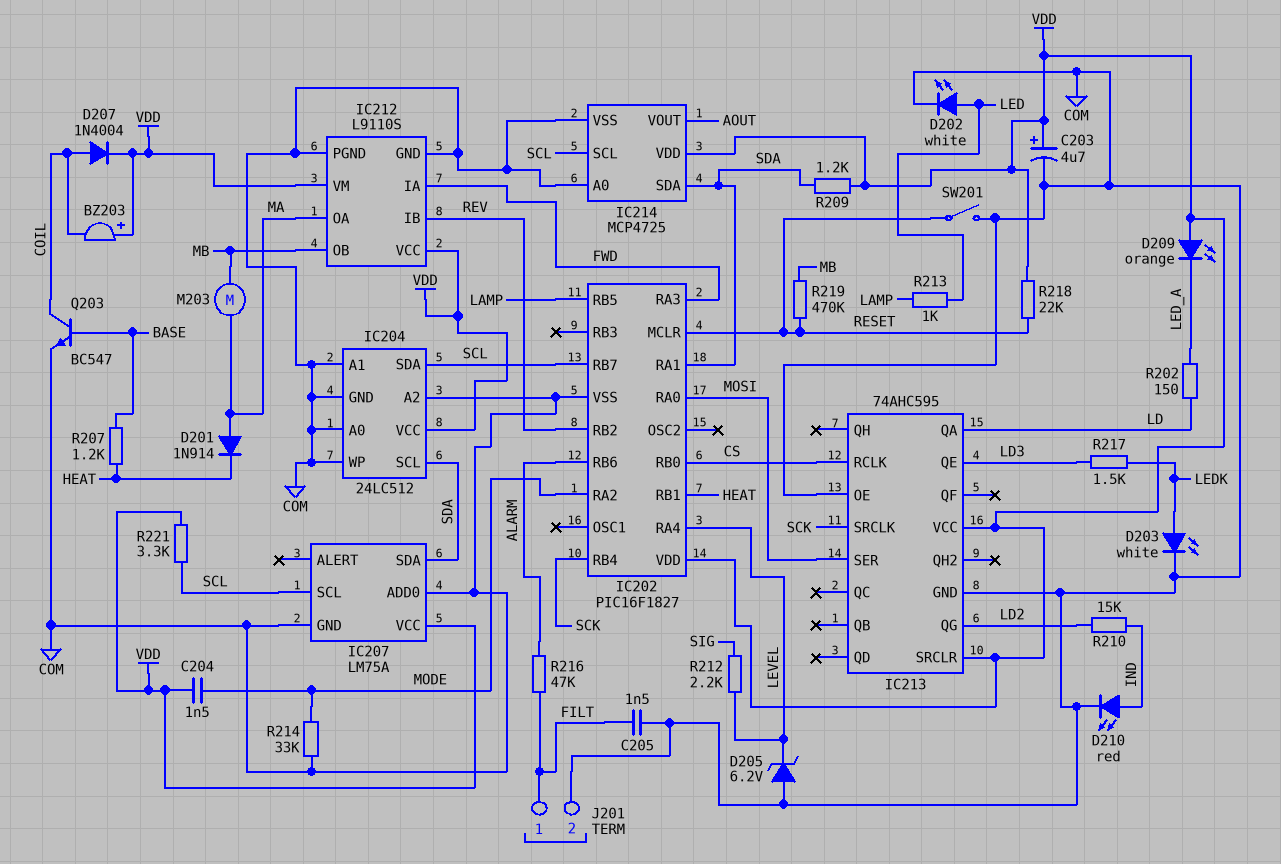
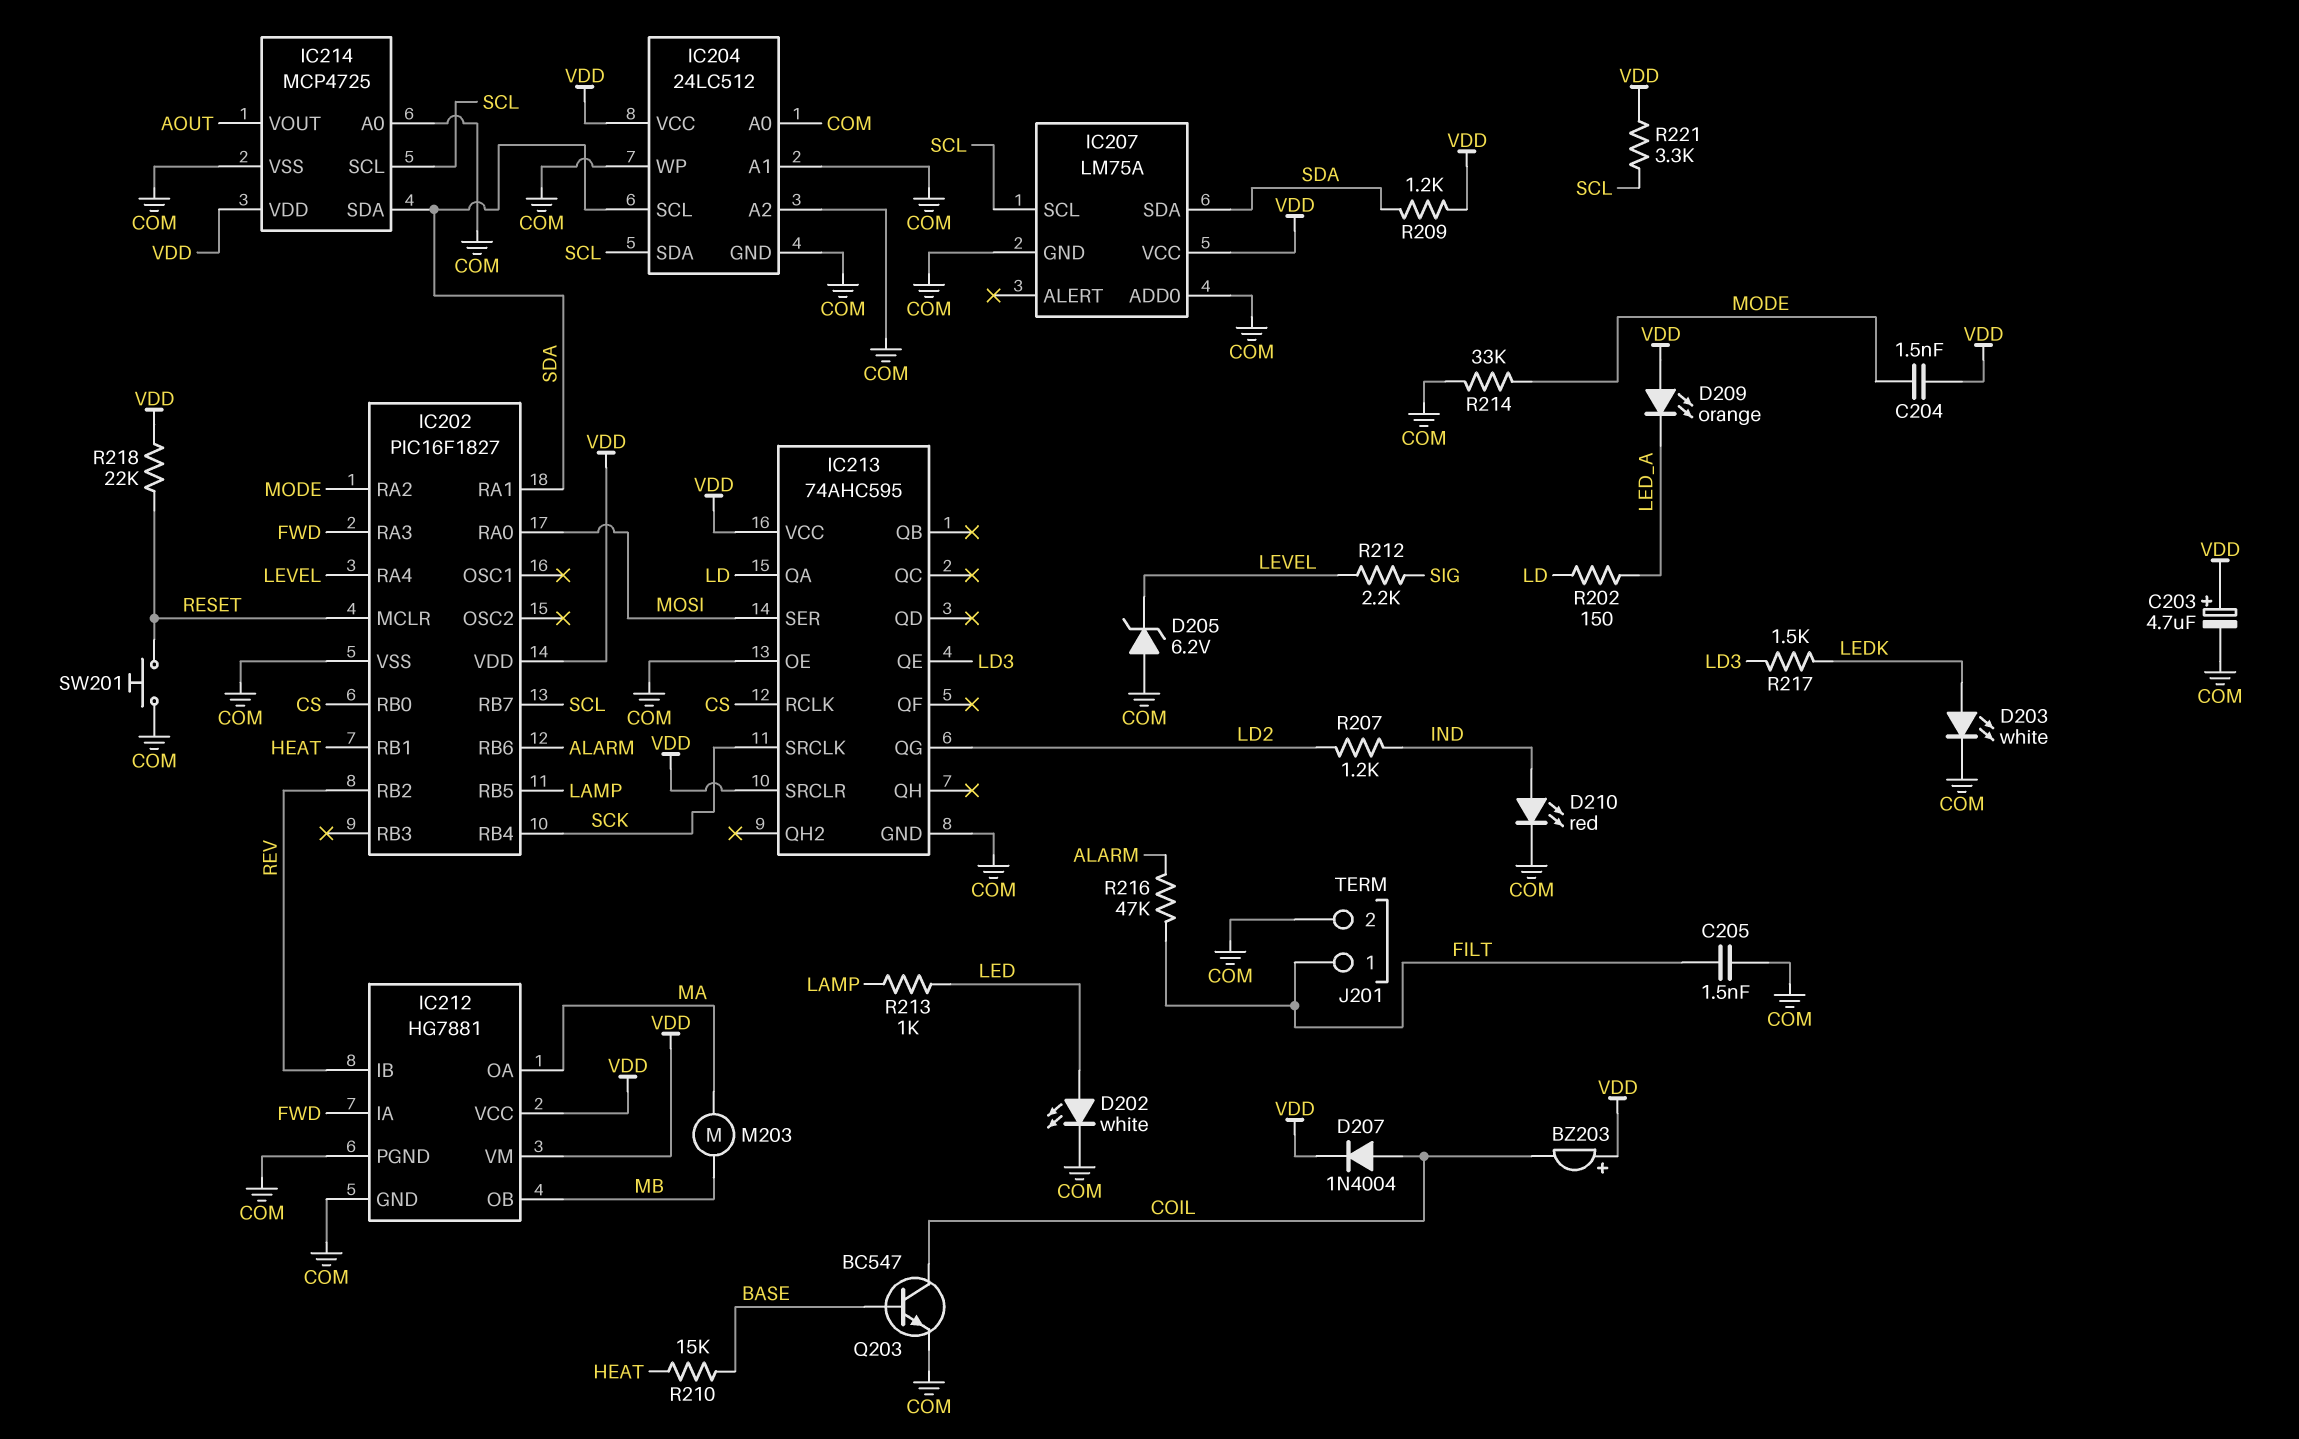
D201: diode 1N914 (A MA, K HEAT) -> none
IC212: L9110S -> HG7881
R207: 1.2k (BASE, HEAT) -> 1.2k (IND, LD2)
R210: 15k (IND, LD2) -> 15k (BASE, HEAT)
R219: 470k (MB, RESET) -> none
SW201: switch (COM, RESET) -> button (COM, RESET)

